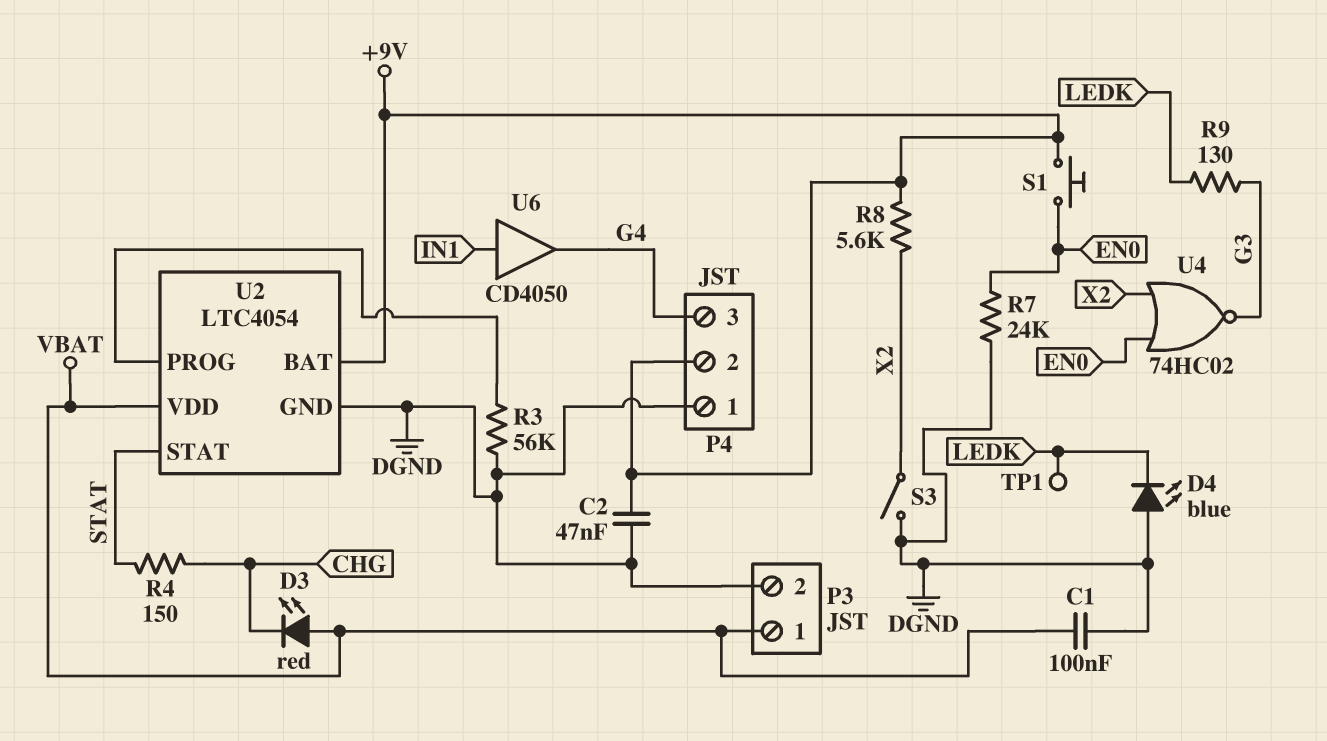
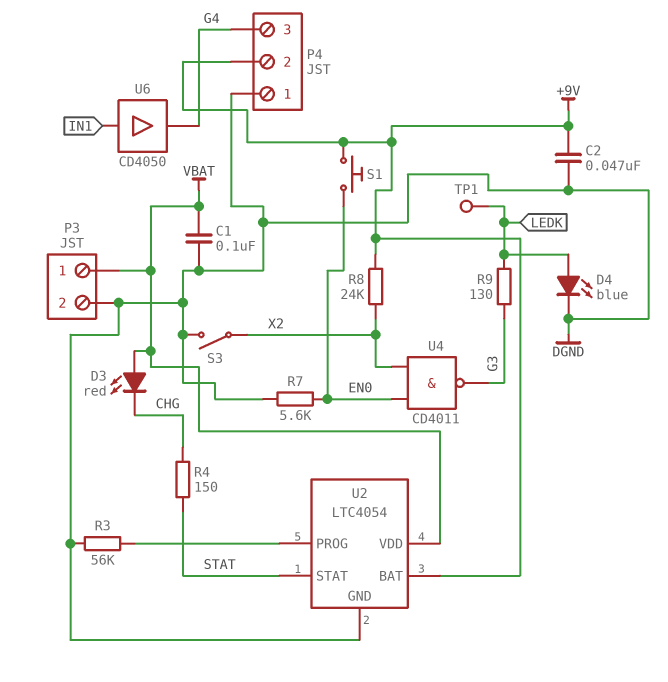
D4: LED blue (A DGND, K LEDK) -> LED blue (A LEDK, K DGND)
R7: 24k (DGND, EN0) -> 5.6k (DGND, EN0)
R8: 5.6k (+9V, X2) -> 24k (+9V, X2)
U4: NOR 74HC02 (in EN0, in X2, out G3) -> NAND CD4011 (in EN0, in X2, out G3)

